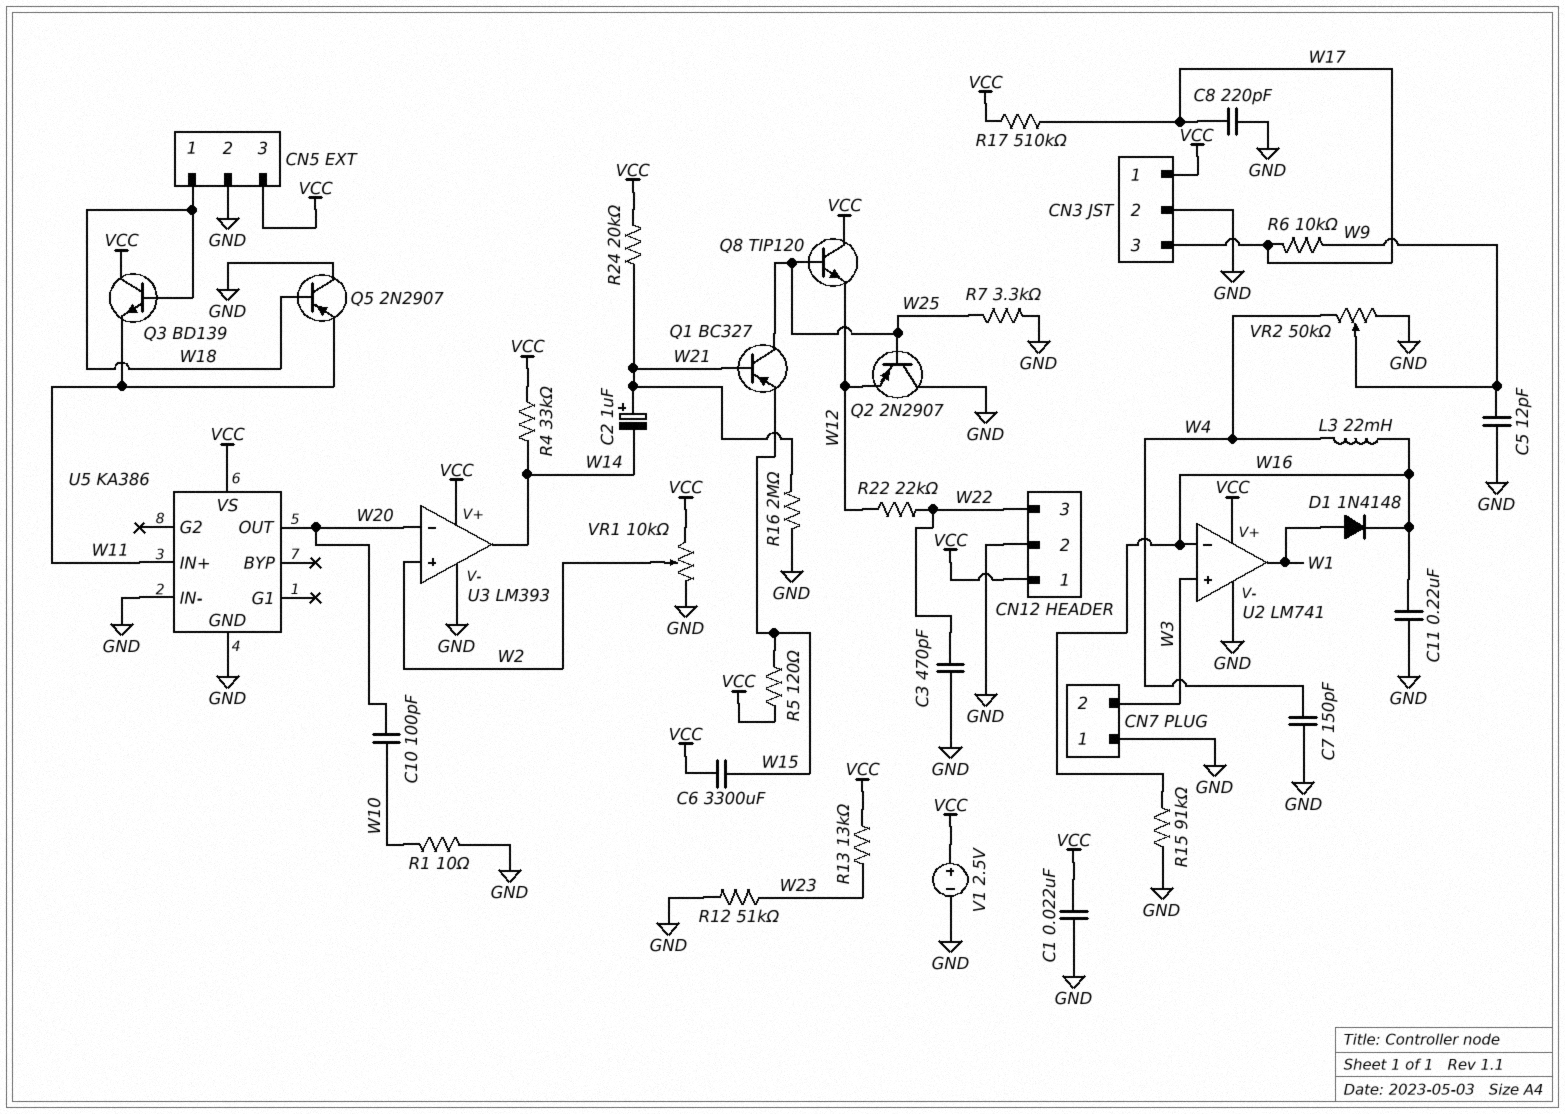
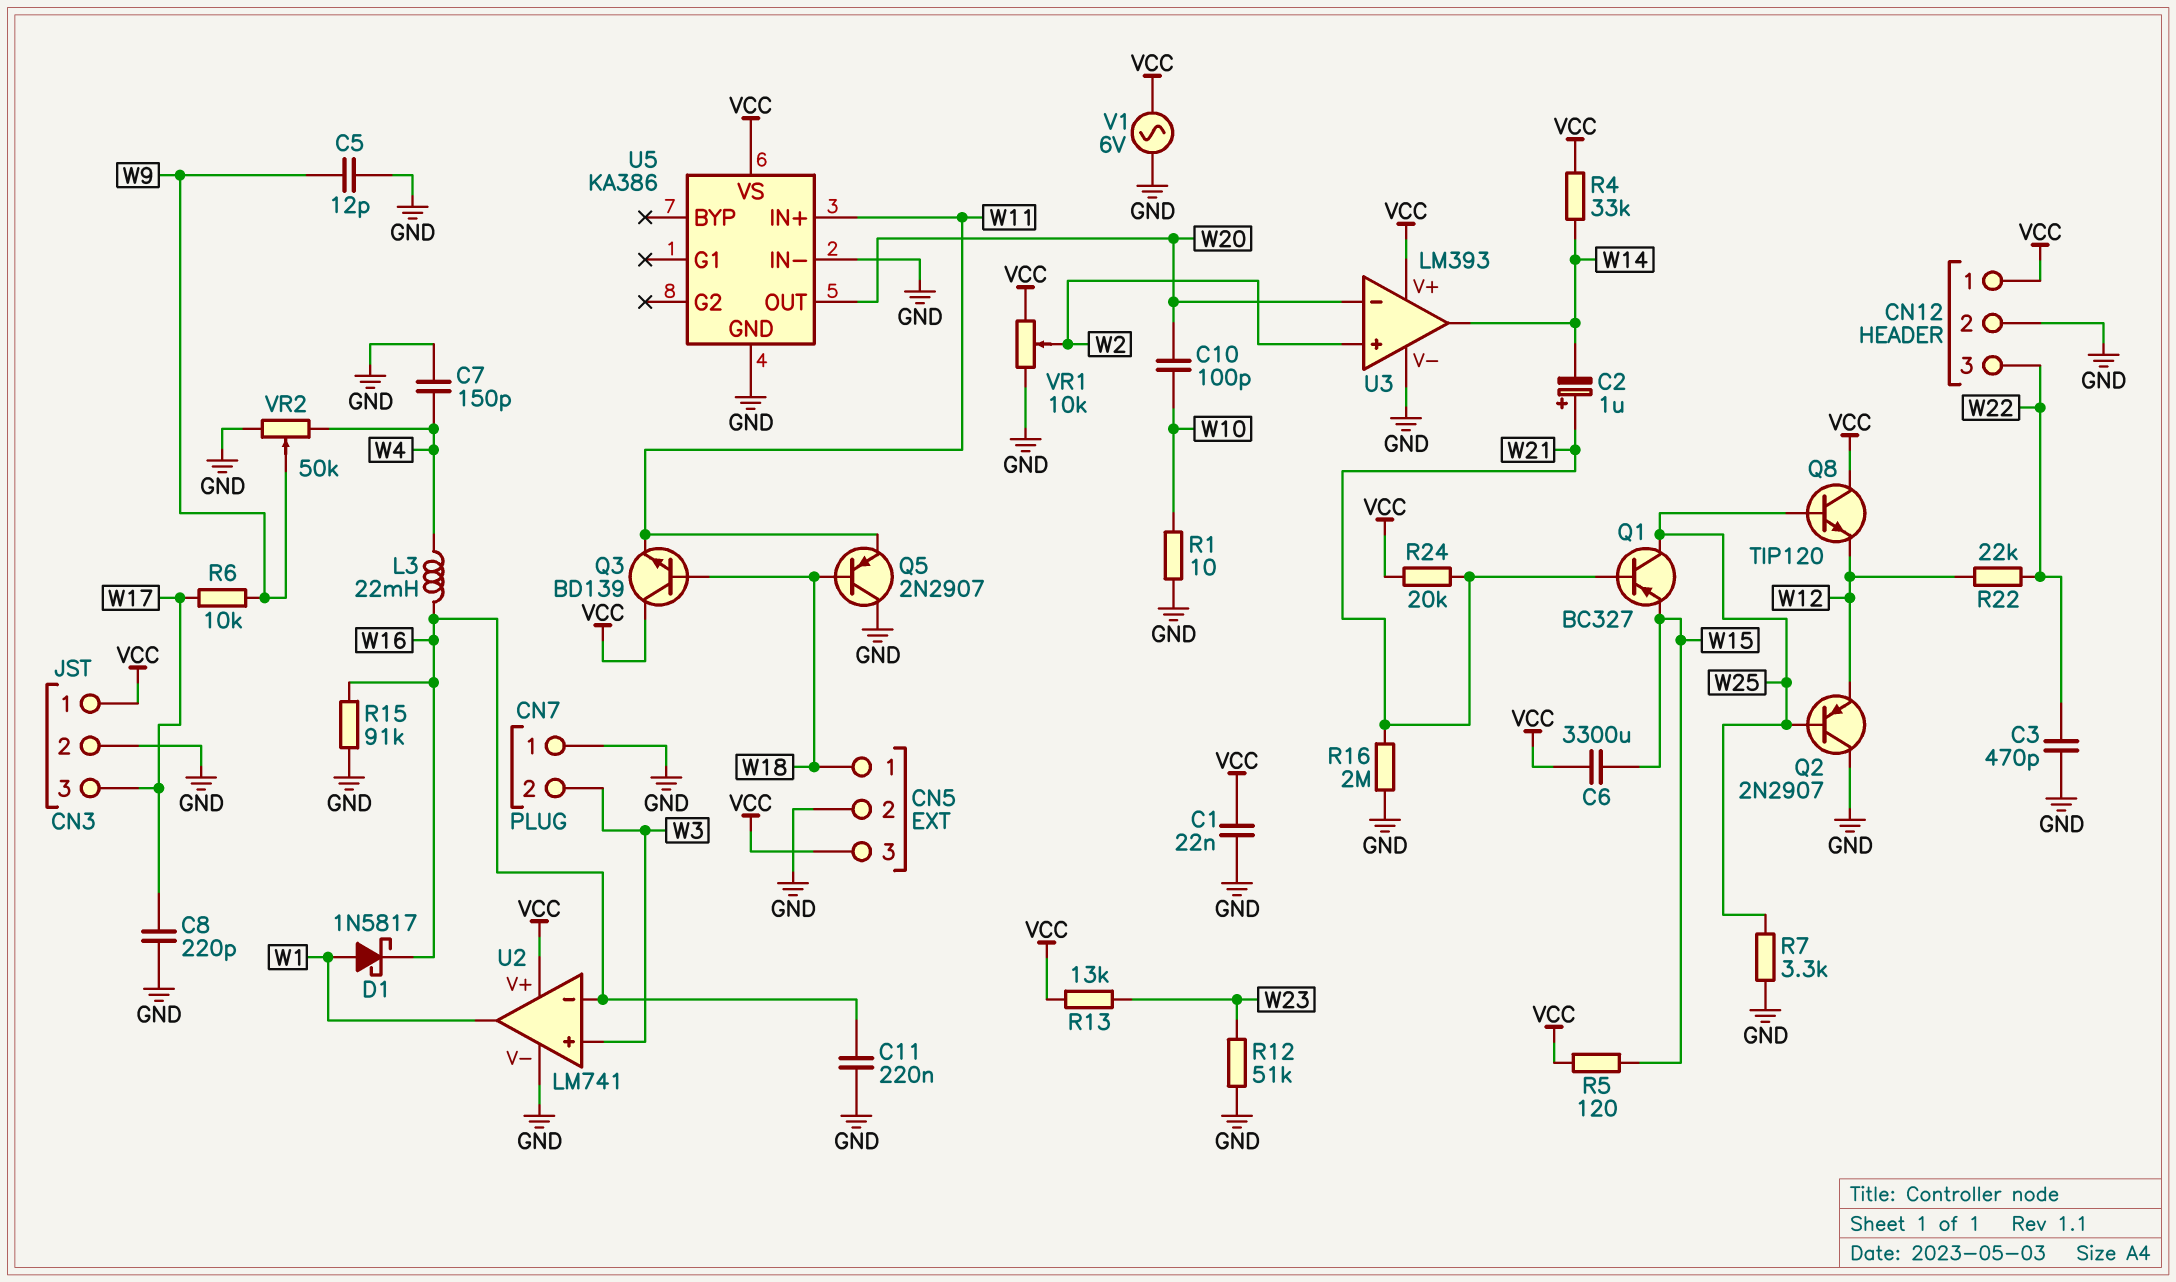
D1: diode 1N4148 (A W1, K W16) -> schottky 1N5817 (A W1, K W16)
R17: 510k (VCC, W17) -> none
V1: 2.5V (plus VCC, minus GND) -> AC 6V (GND, VCC)

